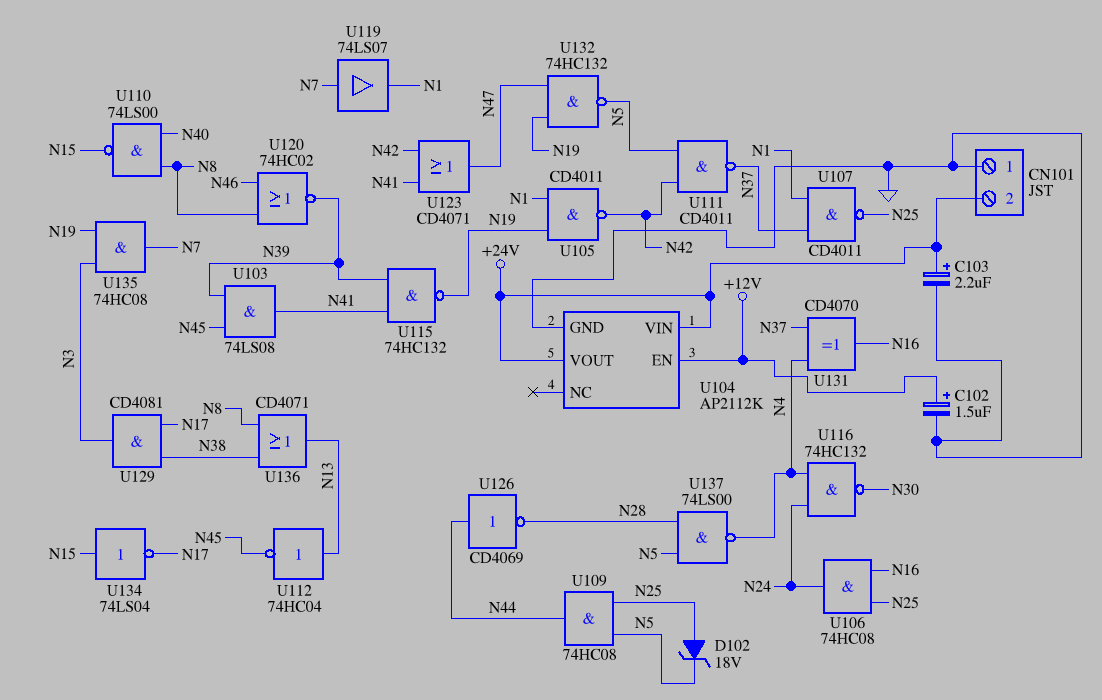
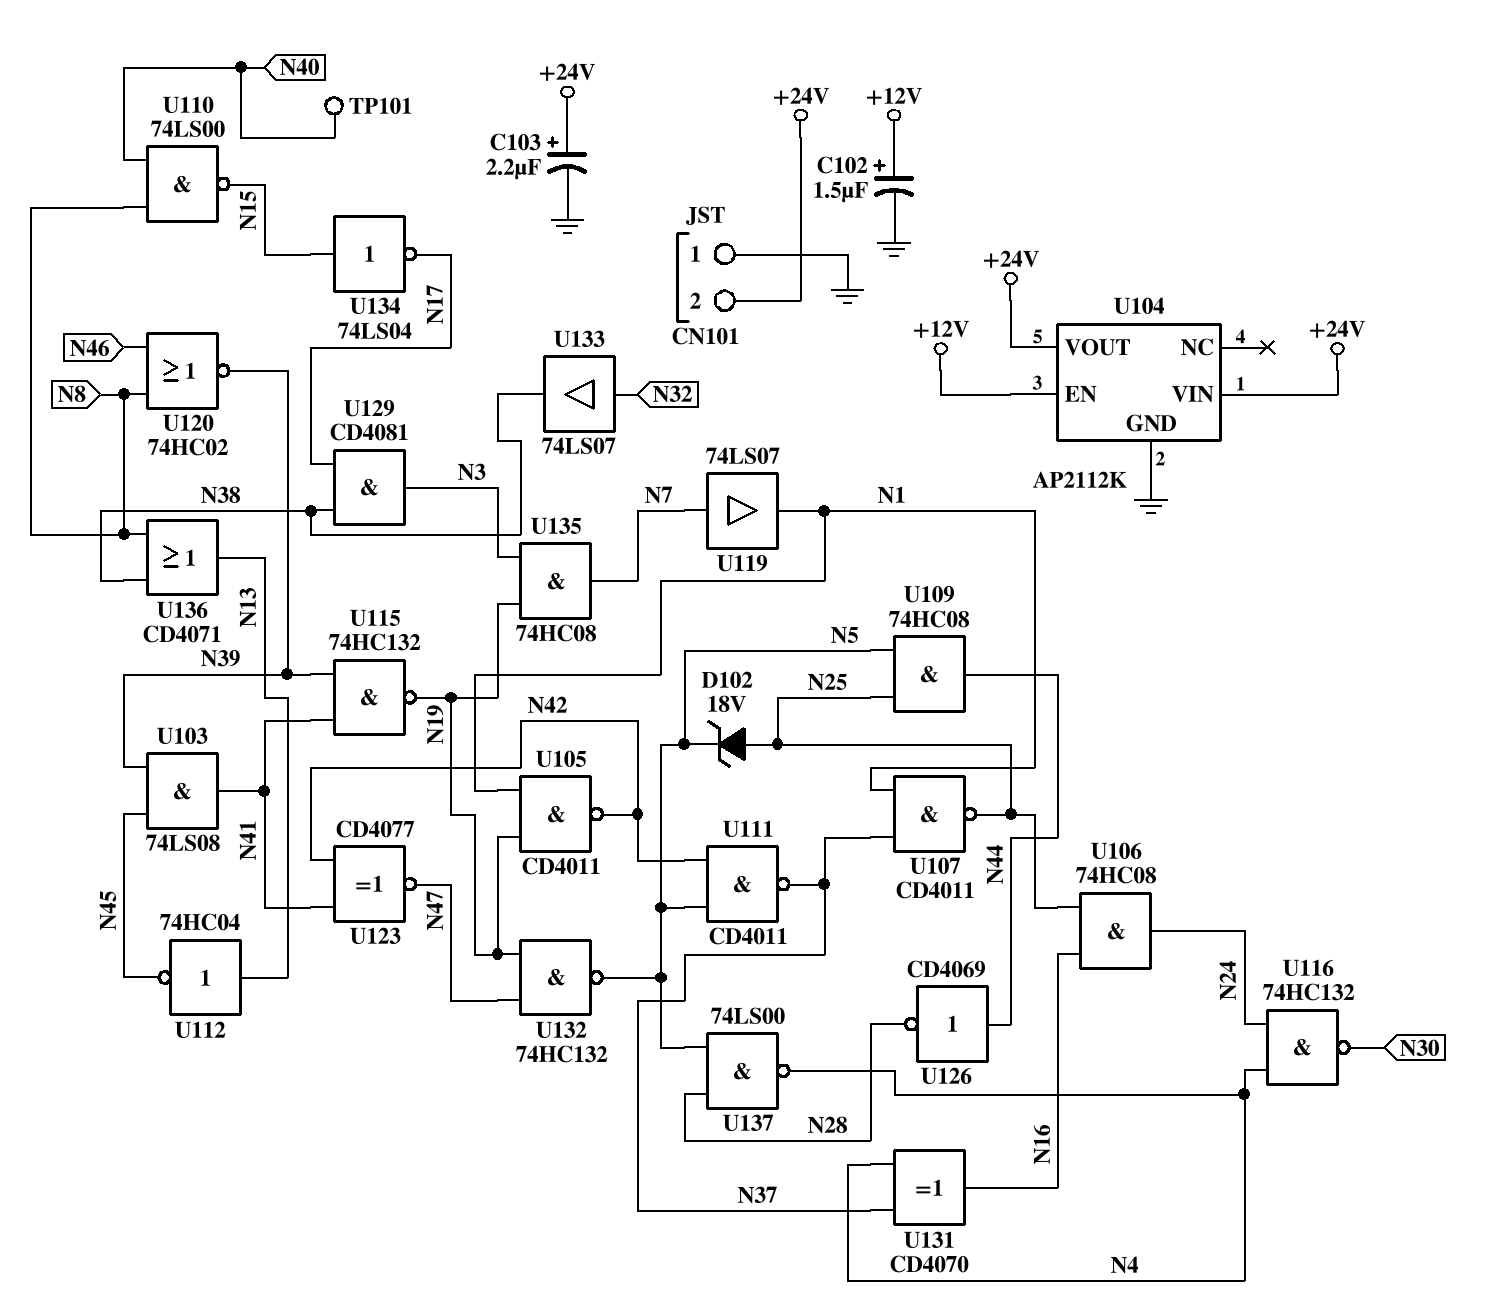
TP101: none -> test point (N40)
U123: OR CD4071 (in N41, in N42, out N47) -> XNOR CD4077 (in N41, in N42, out N47)
U133: none -> buffer 74LS07 (in N32, out N38)

